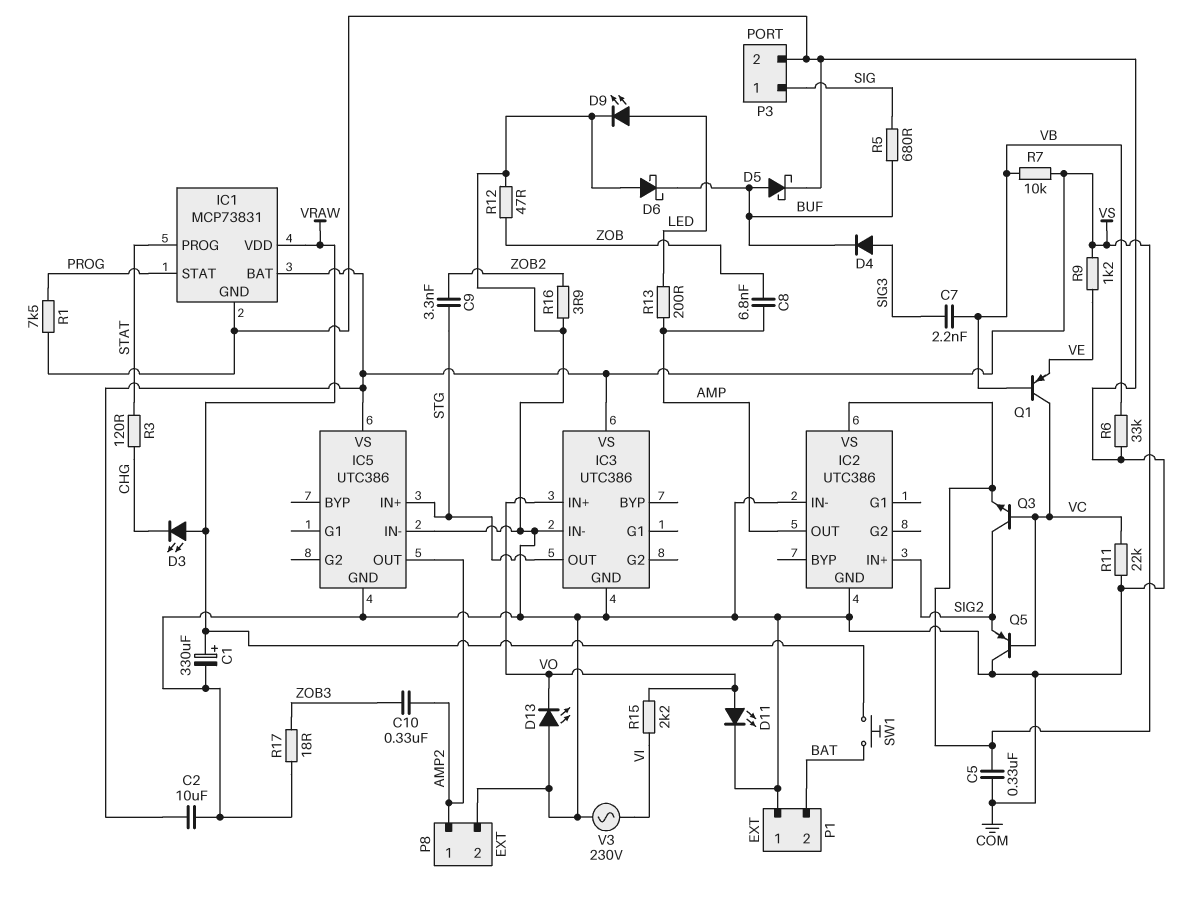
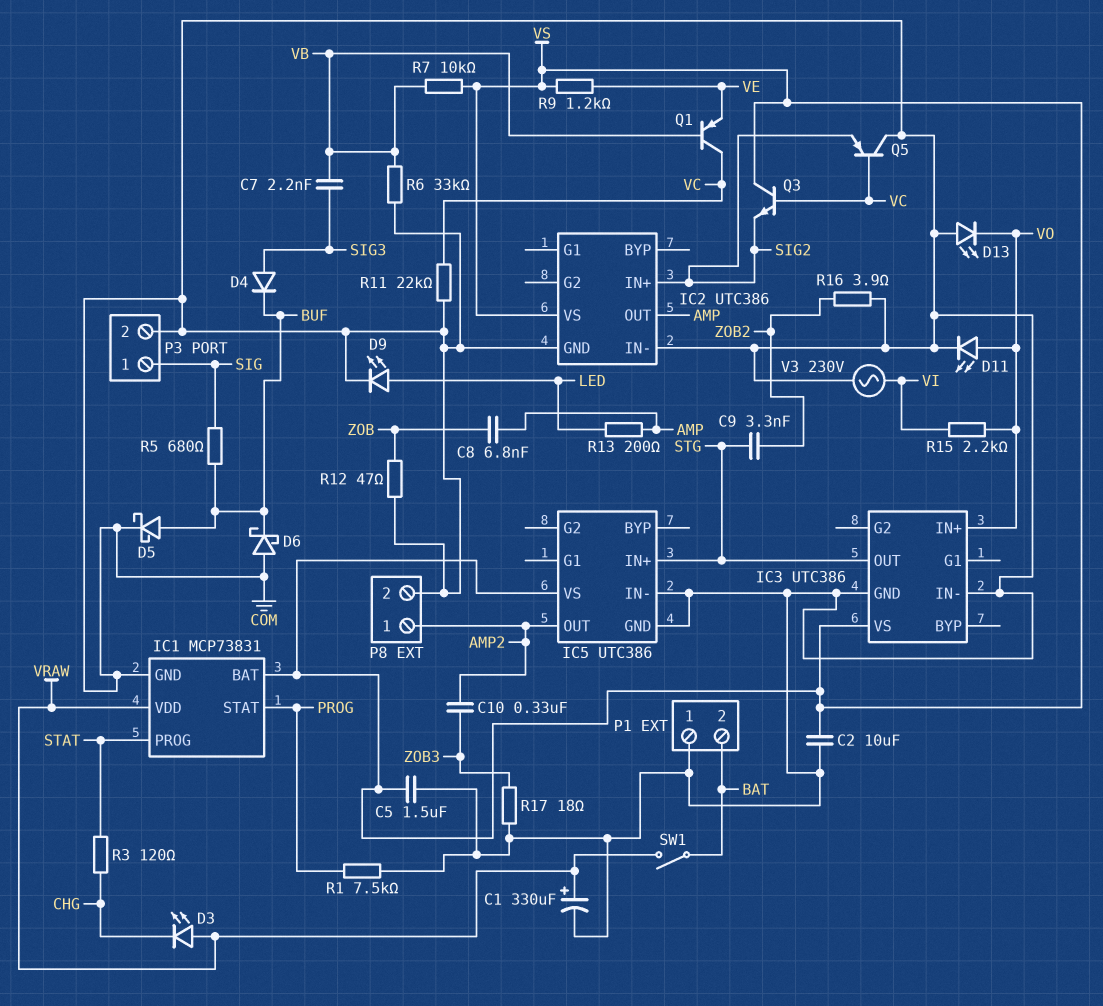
C5: 330nF (COM, VS) -> 1.5uF (COM, VS)
Q3: NPN (B VC, C SIG2, E VS) -> NPN (B VC, C VS, E SIG2)
SW1: button (BAT, VRAW) -> switch (BAT, VRAW)

